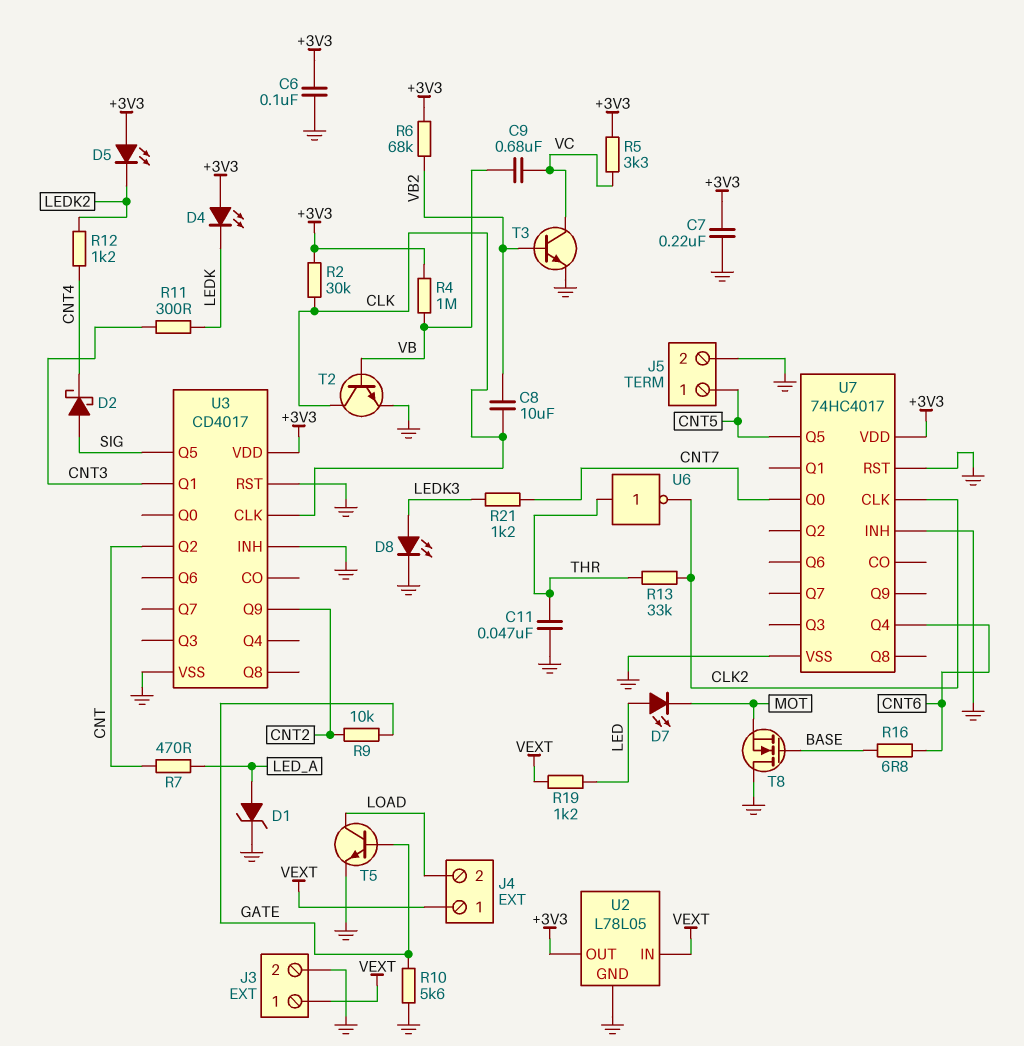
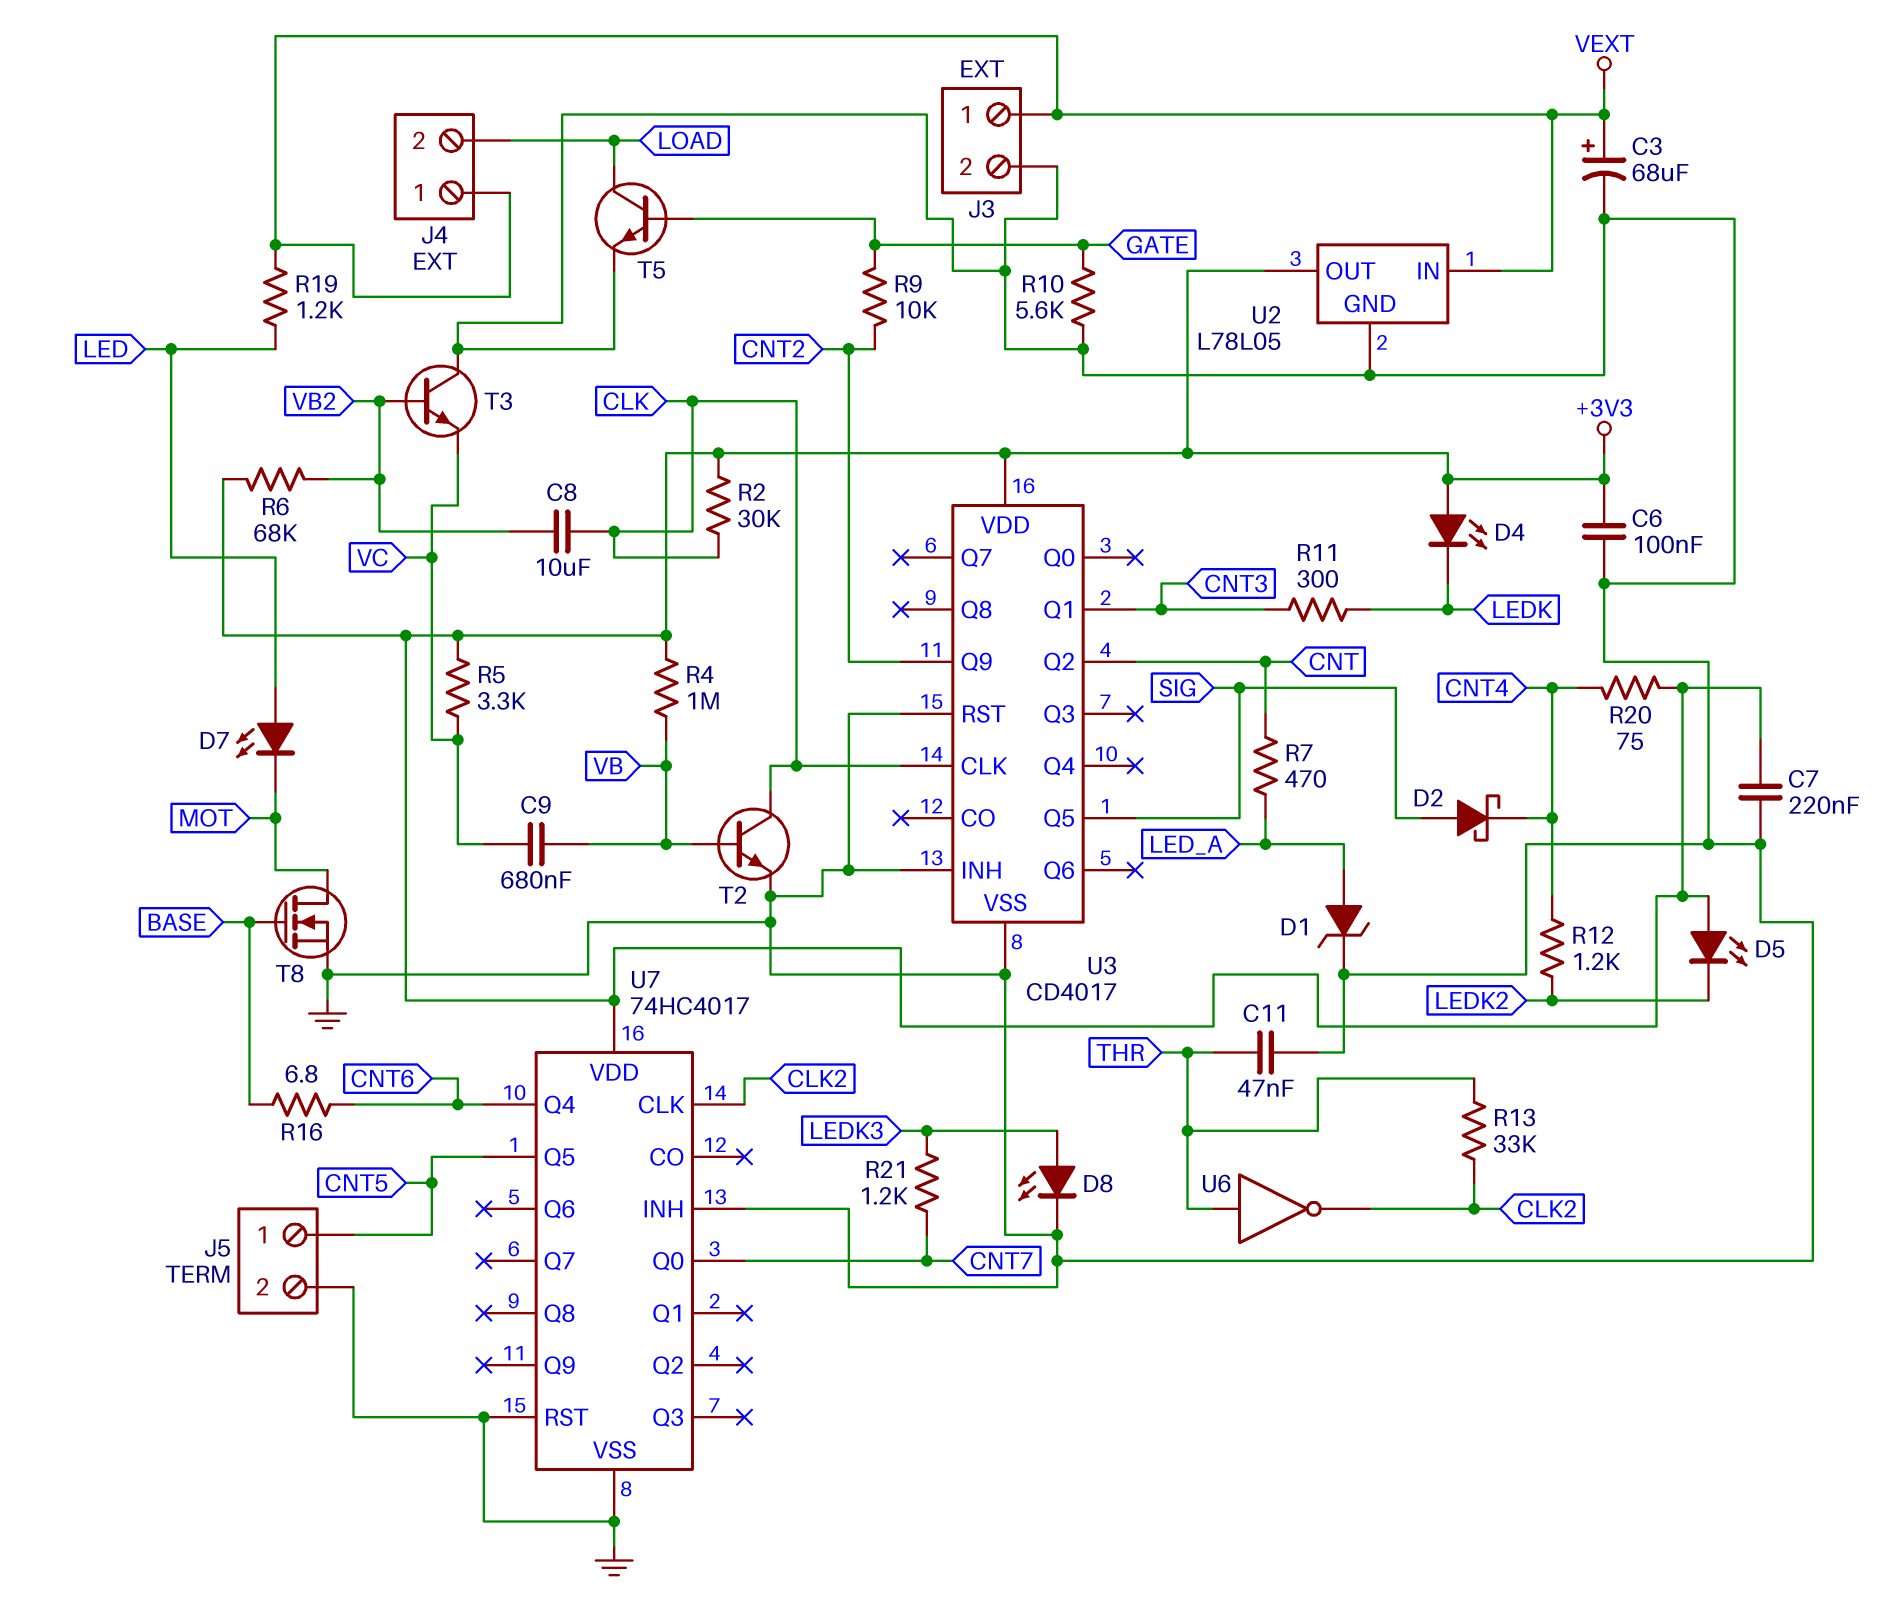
C3: none -> 68uF (plus VEXT, minus GND)
R20: none -> 75 (+3V3, CNT4)
T3: NPN (B VB2, C VC, E GND) -> NPN (B VB2, C GND, E VC)
T8: NMOS (G BASE, D GND, S MOT) -> NMOS (G BASE, D MOT, S GND)

